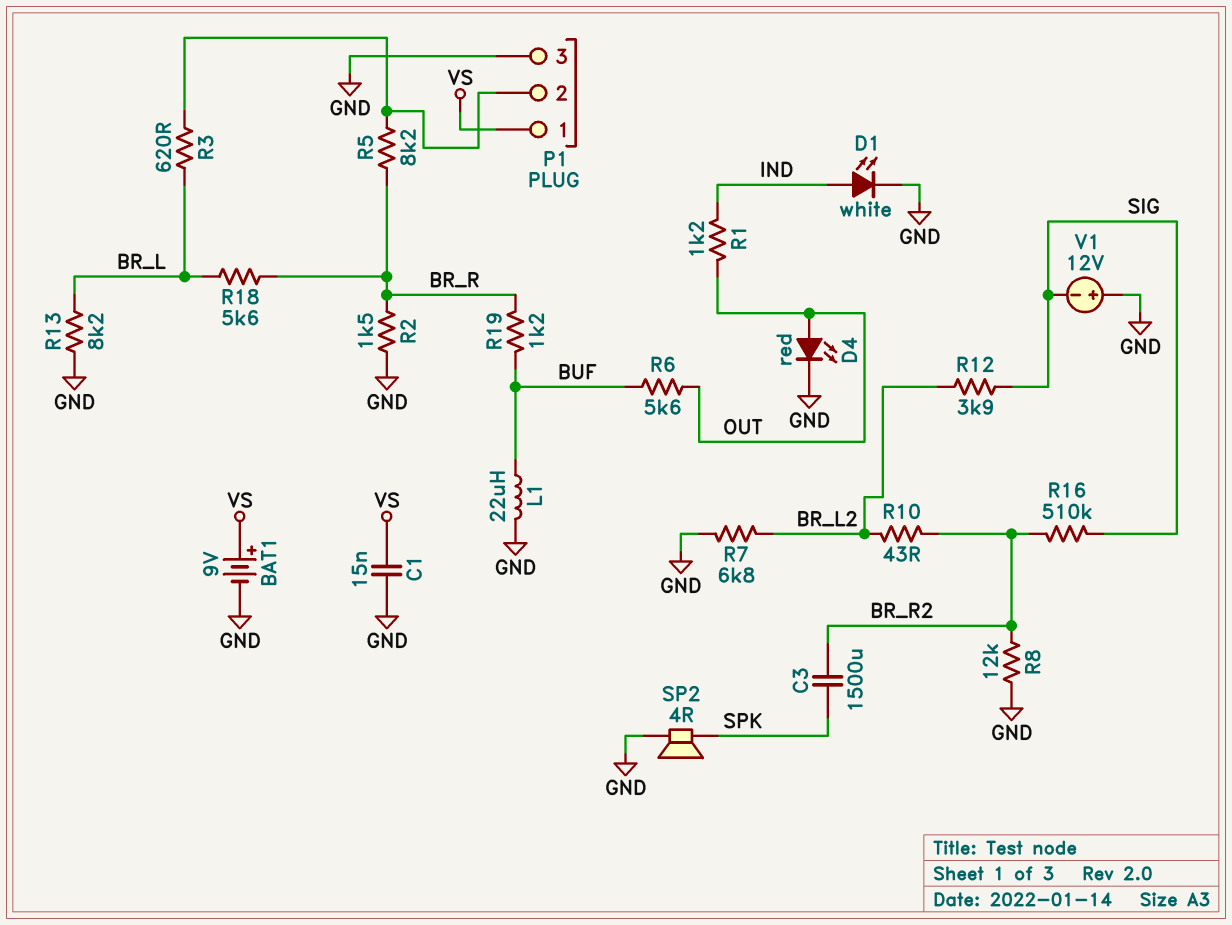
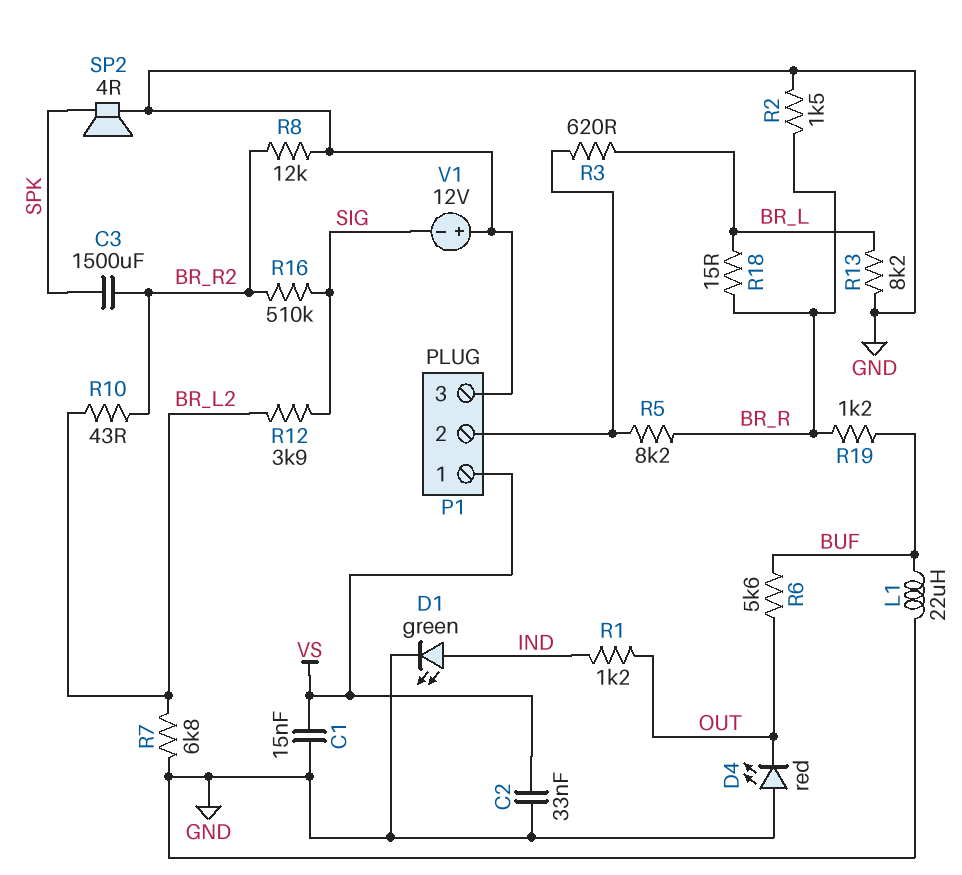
BAT1: 9V (plus VS, minus GND) -> none
C2: none -> 33nF (GND, VS)
D1: LED white (A IND, K GND) -> LED green (A IND, K GND)
D4: LED red (A OUT, K GND) -> LED red (A GND, K OUT)
R18: 5.6k (BR_L, BR_R) -> 15 (BR_L, BR_R)

